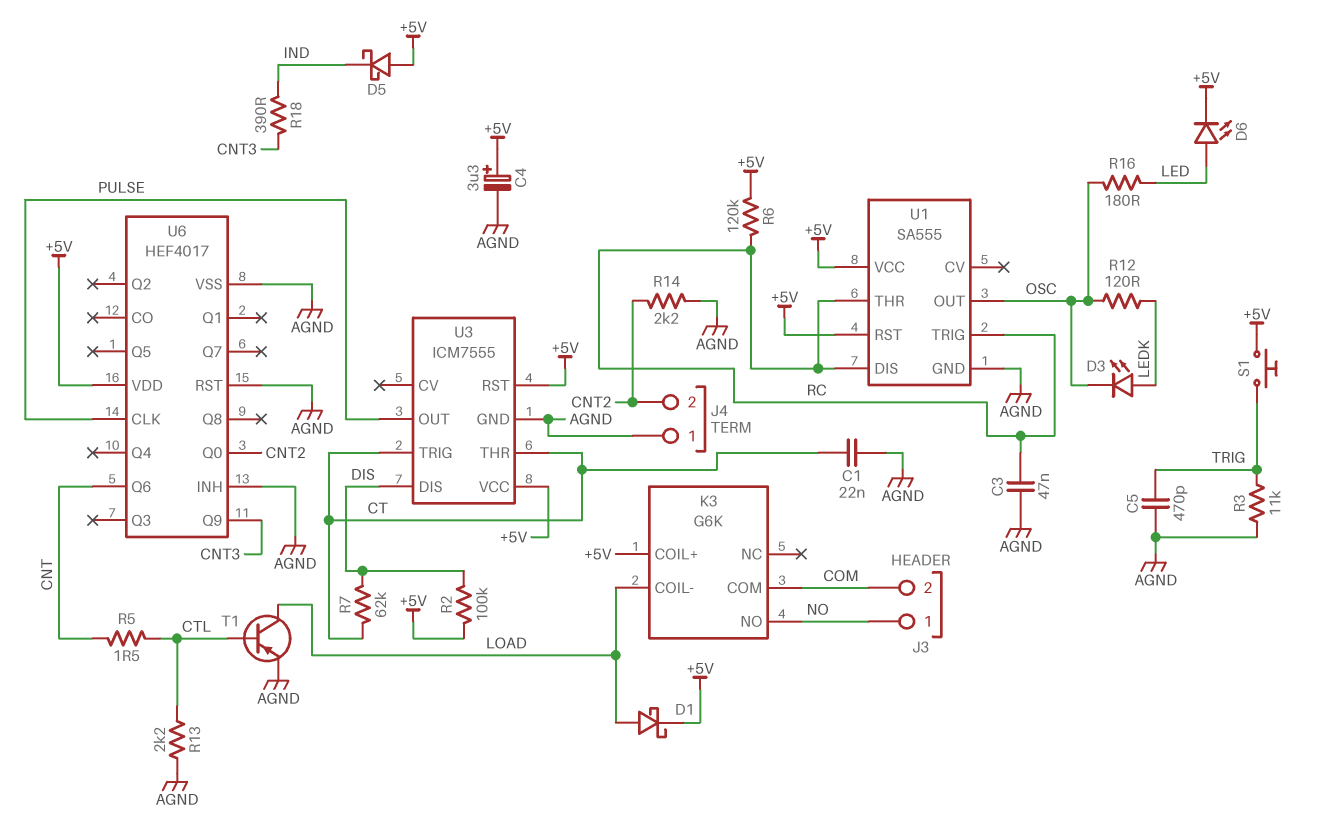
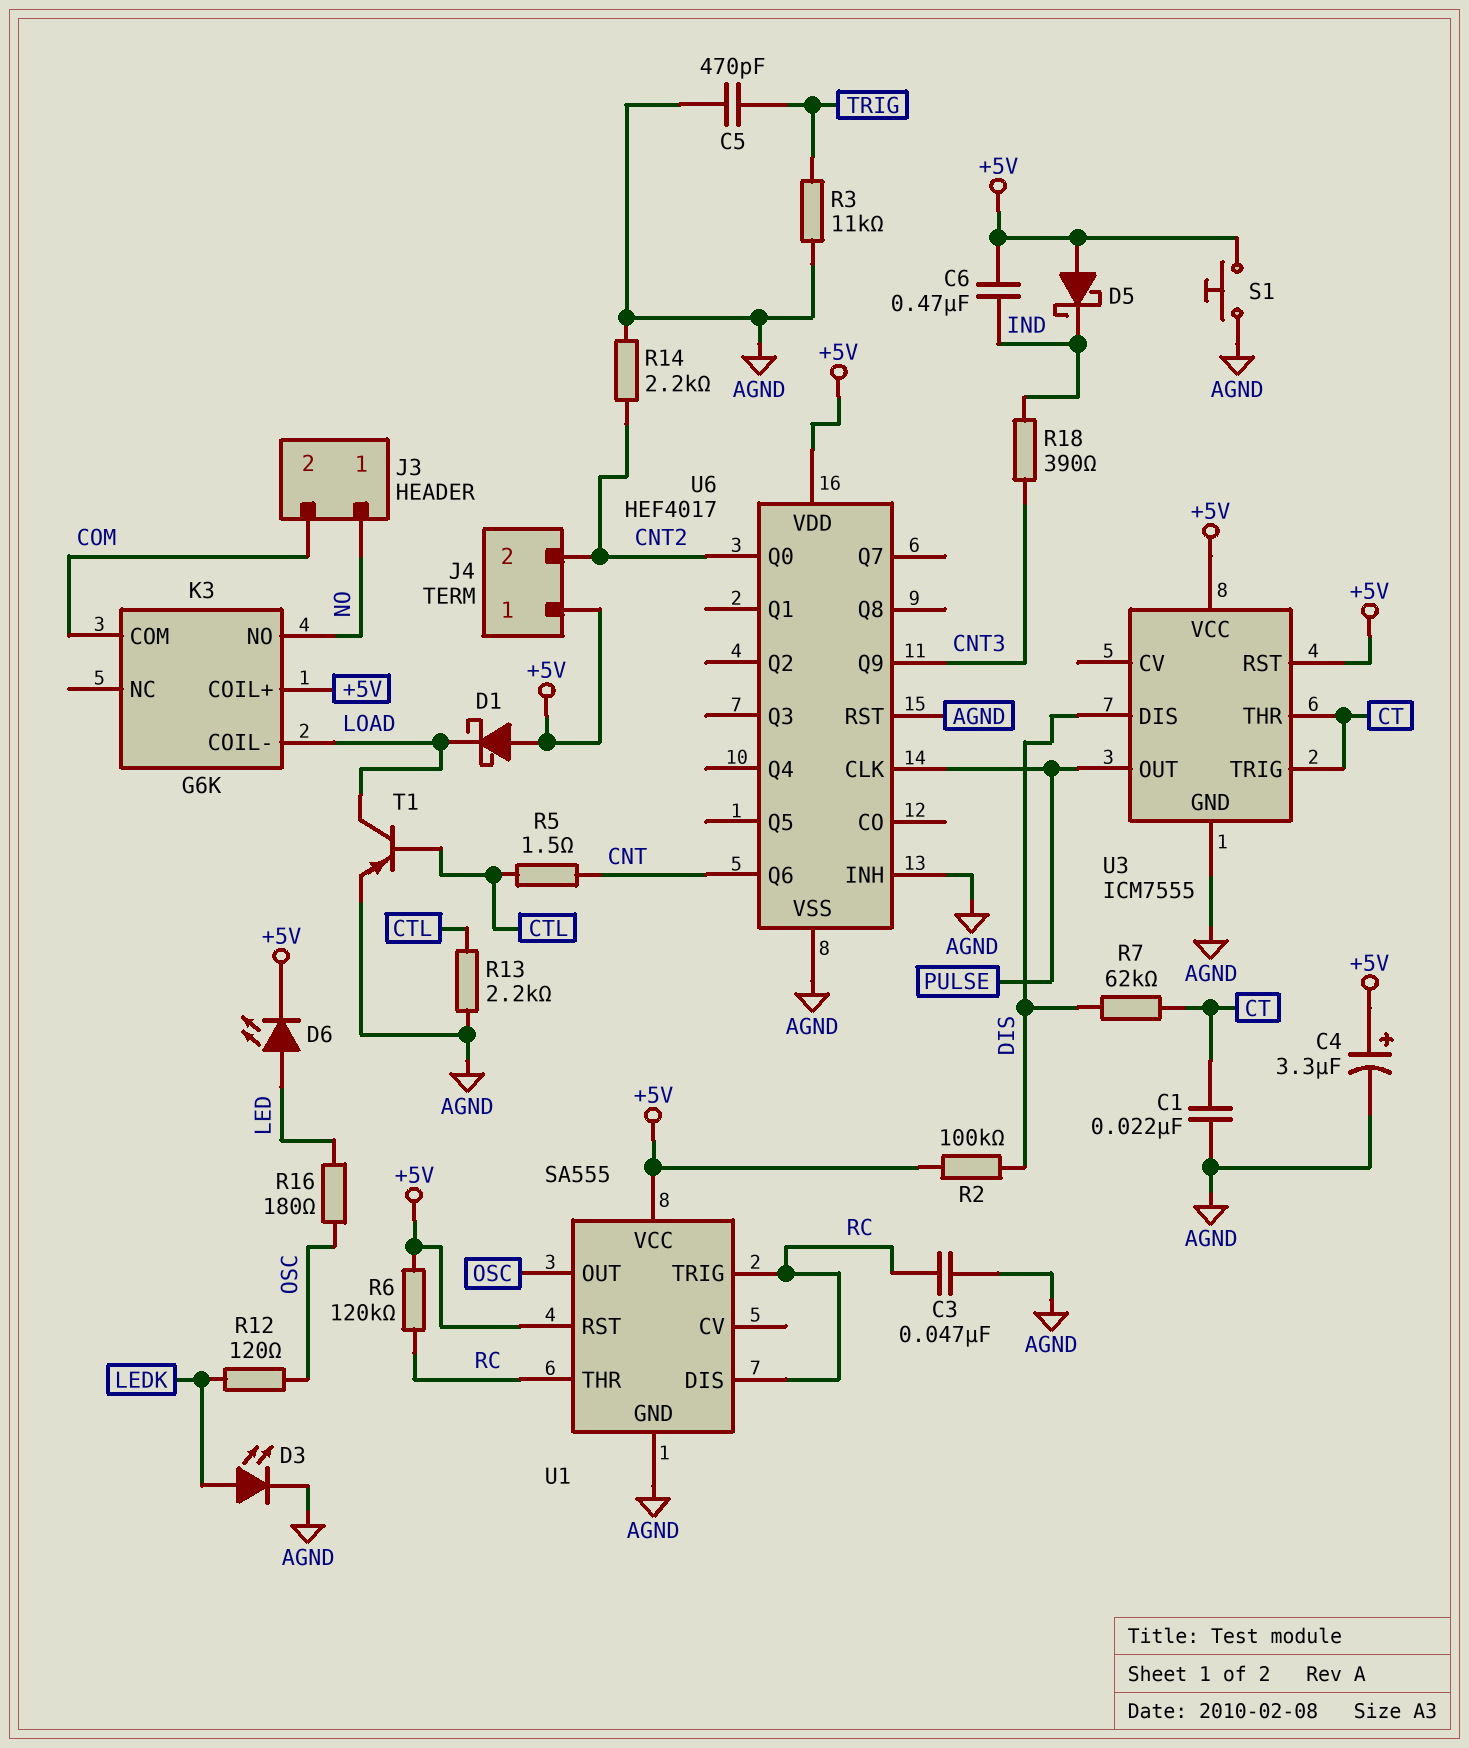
C6: none -> 470nF (+5V, IND)
D1: schottky (A LOAD, K +5V) -> schottky (A +5V, K LOAD)
D3: LED (A LEDK, K OSC) -> LED (A LEDK, K AGND)
J4 pin 1: AGND -> +5V
S1: button (+5V, TRIG) -> button (+5V, AGND)

